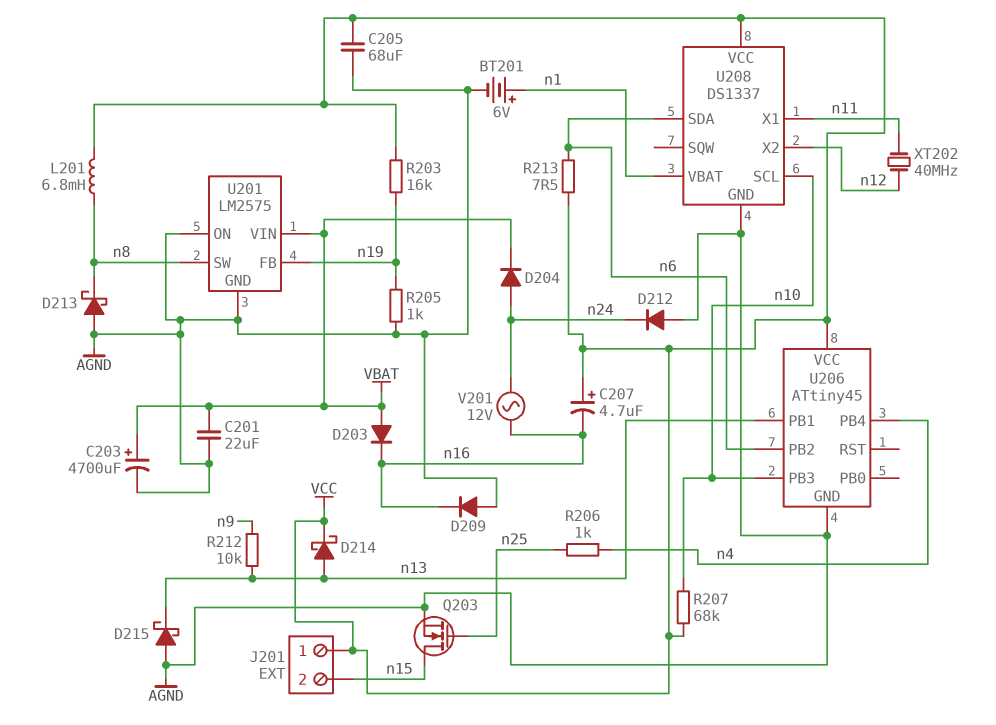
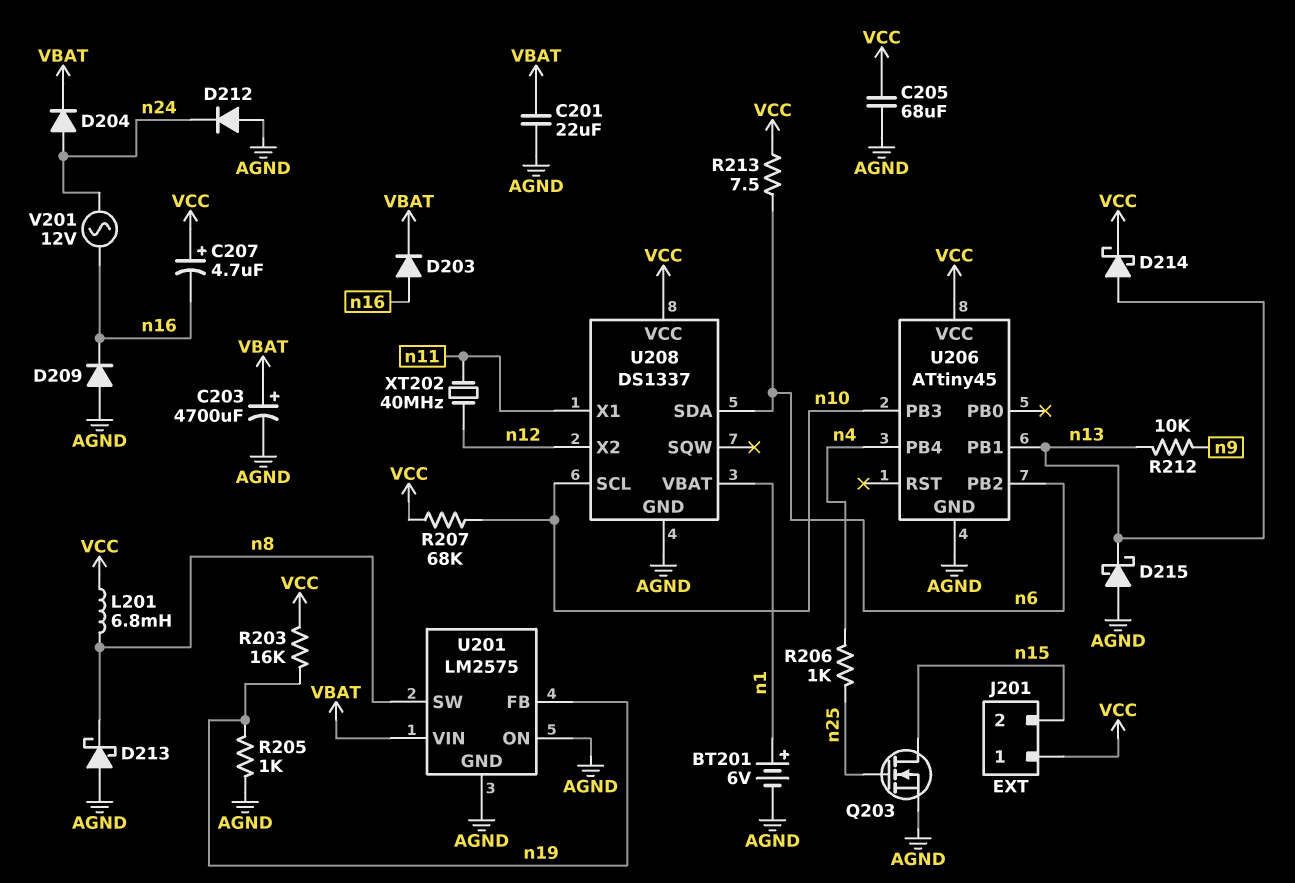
D203: diode (A VBAT, K n16) -> diode (A n16, K VBAT)

